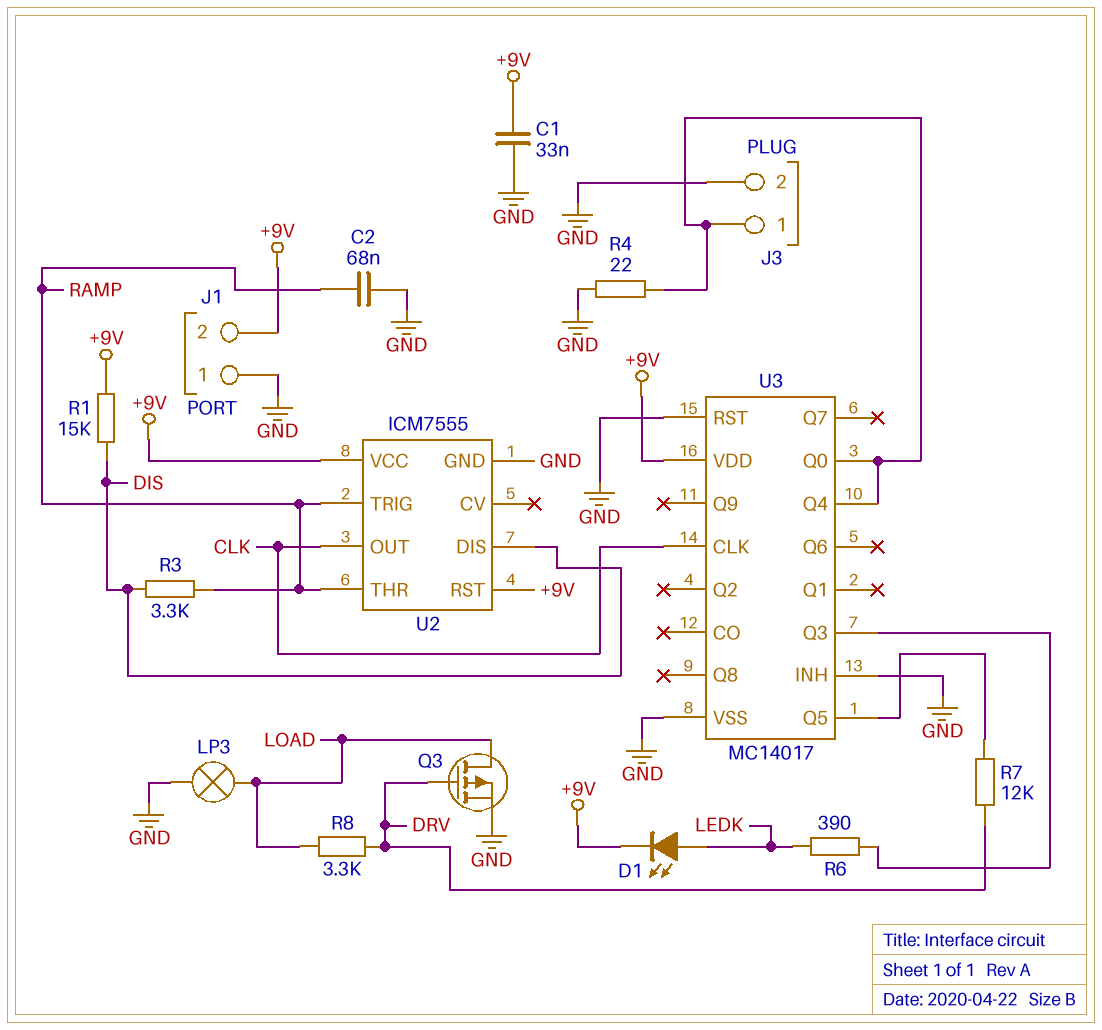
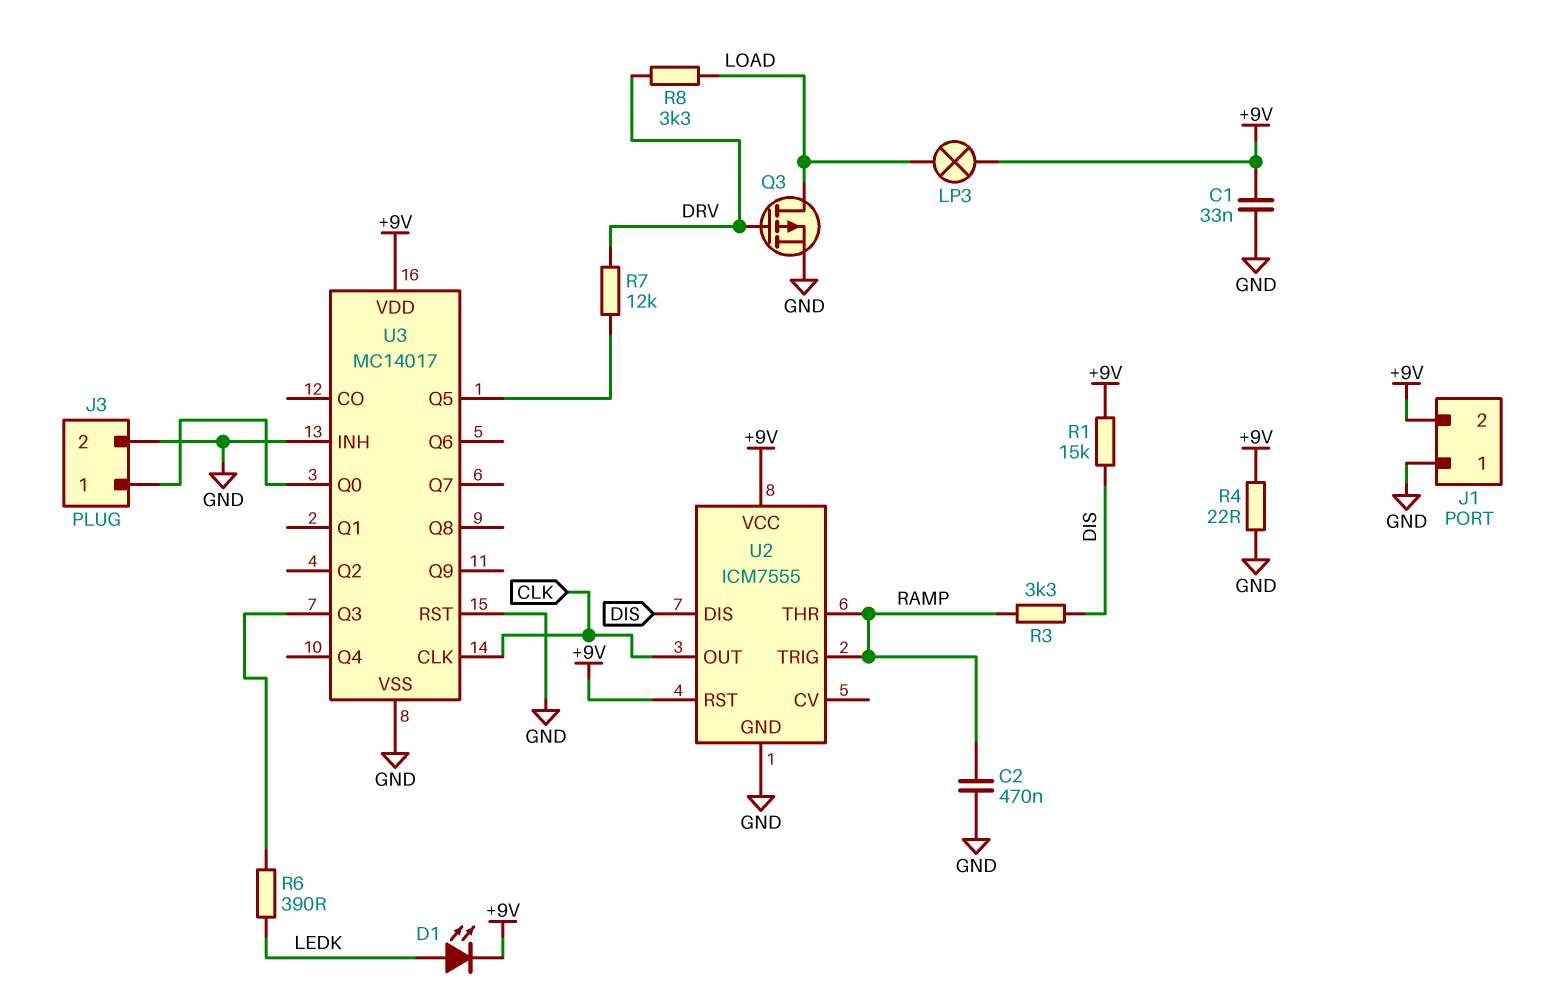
C2: 68nF (GND, RAMP) -> 470nF (GND, RAMP)
LP3: lamp (GND, LOAD) -> lamp (+9V, LOAD)
R4: 22 (GND, J3/1) -> 22 (+9V, GND)
U3 pin Q4: J3/1 -> none

